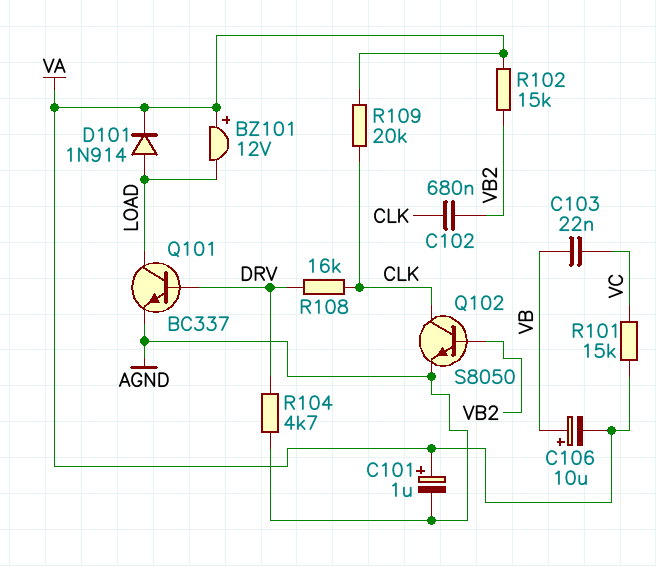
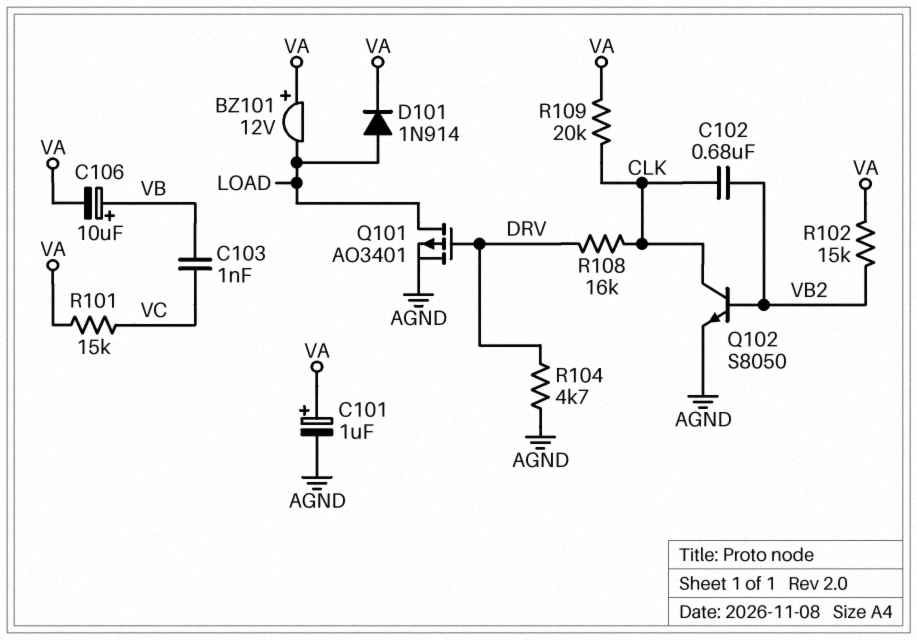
C103: 22nF (VB, VC) -> 1nF (VB, VC)
Q101: NPN BC337 (B DRV, C LOAD, E AGND) -> PMOS AO3401 (G DRV, D LOAD, S AGND)

